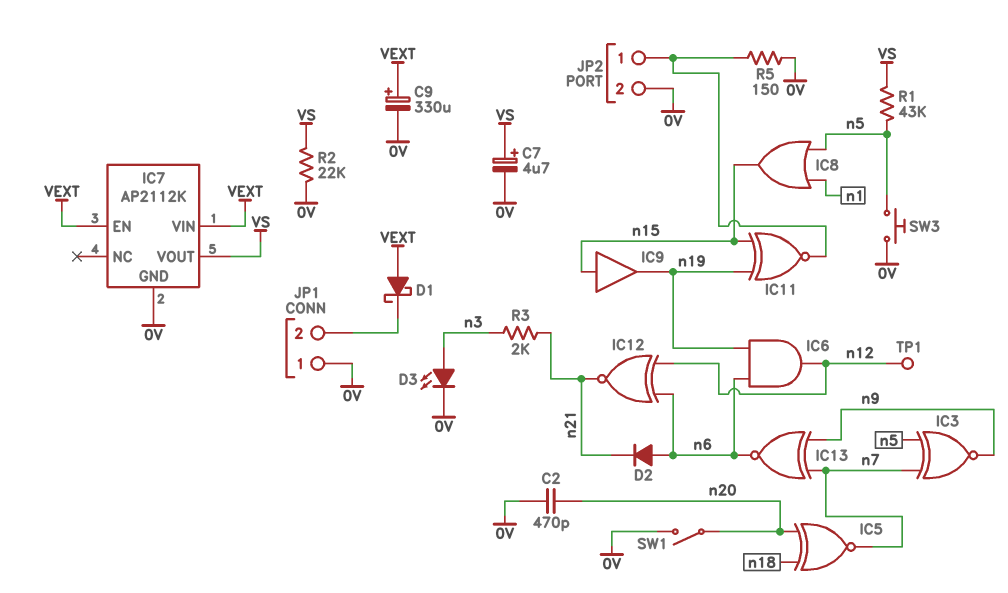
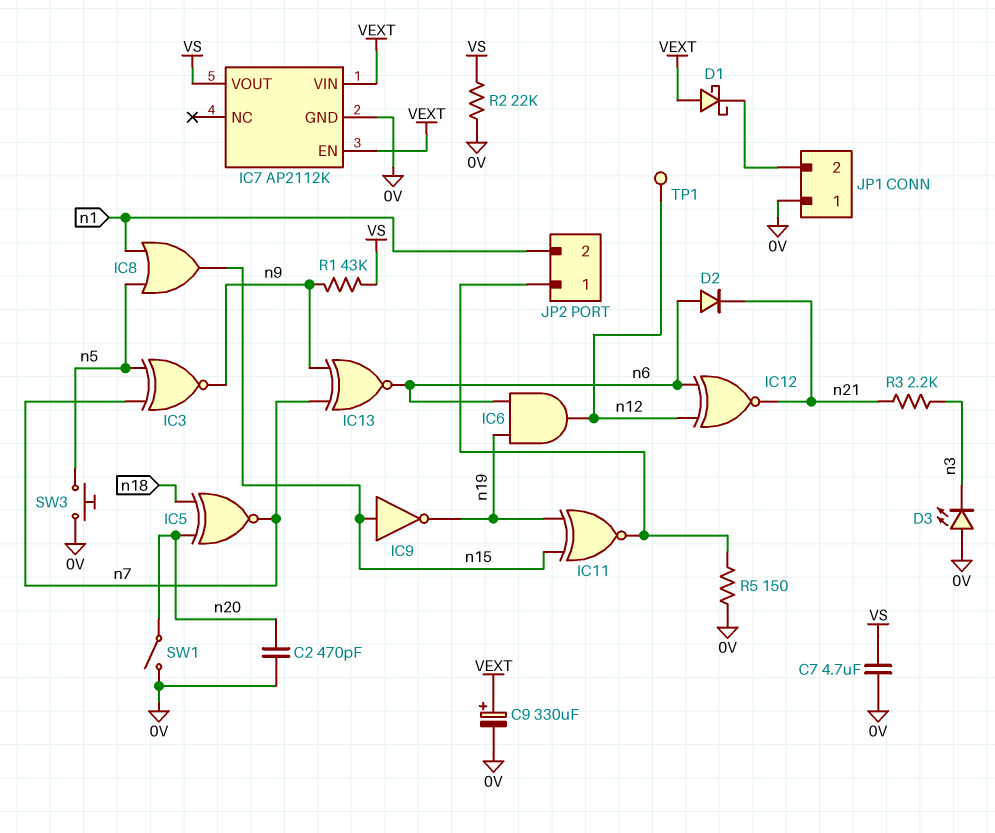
C7: 4.7uF (plus VS, minus 0V) -> 4.7uF (0V, VS)
D3: LED (A n3, K 0V) -> LED (A 0V, K n3)
IC9: buffer (in n15, out n19) -> NOT (in n15, out n19)
JP2 pin 2: 0V -> n1
R1: 43k (VS, n5) -> 43k (VS, n9)
R3: 2k (n3, n21) -> 2.2k (n3, n21)

